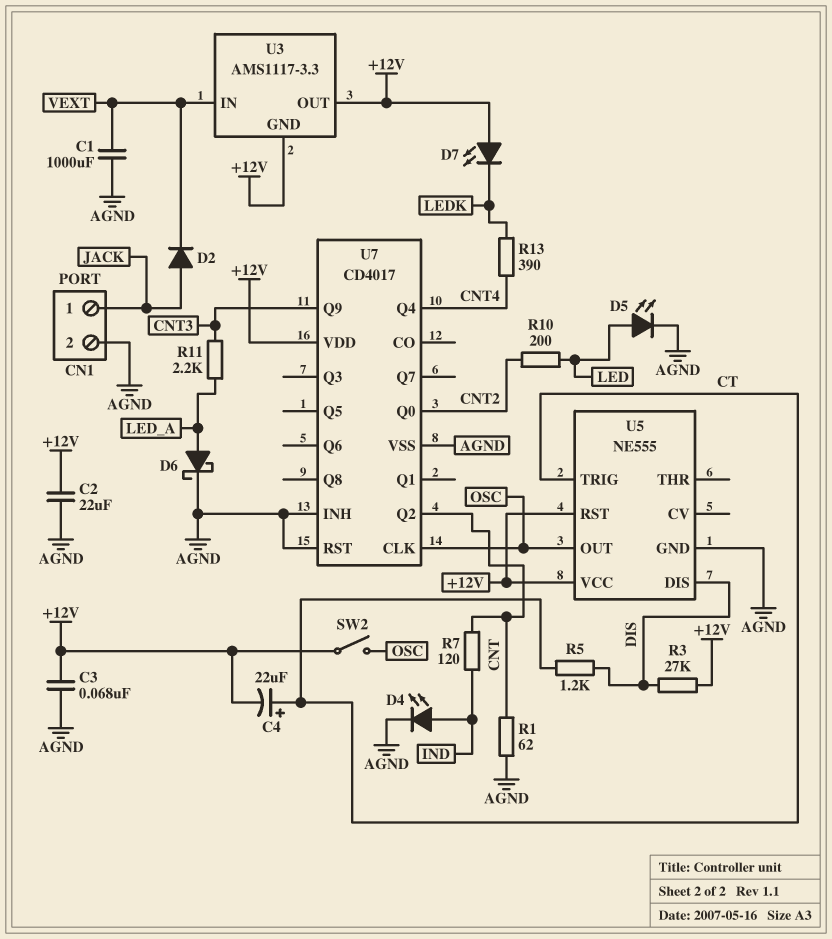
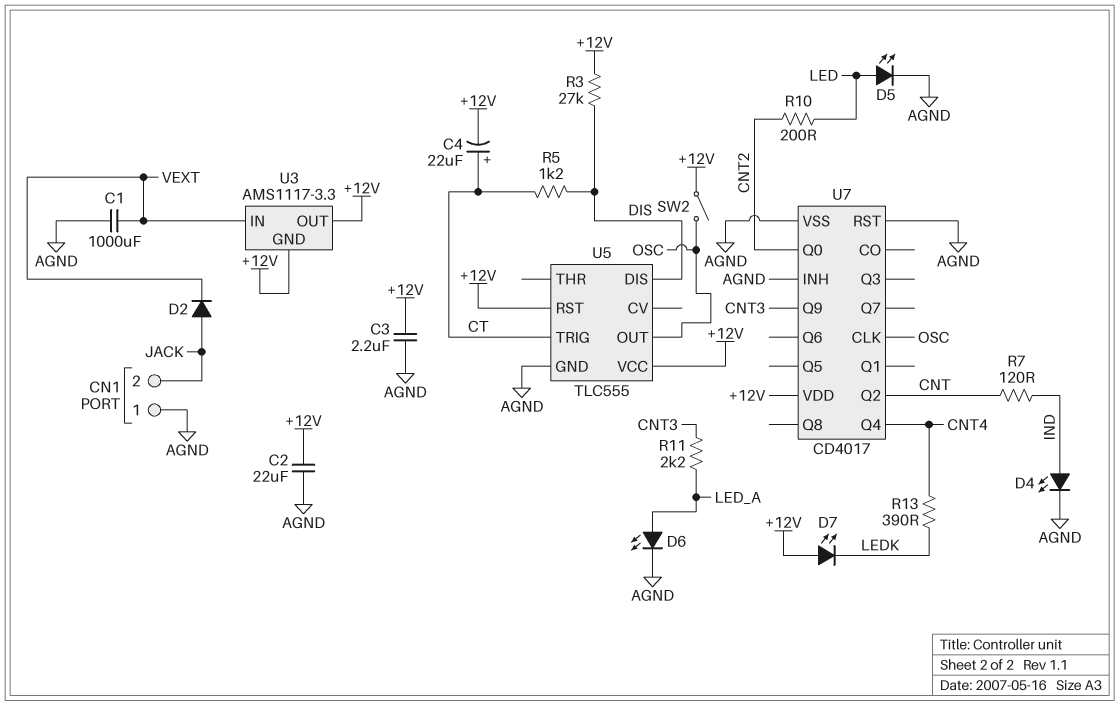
C3: 68nF (+12V, AGND) -> 2.2uF (+12V, AGND)
CN1 pin 1: JACK -> AGND
CN1 pin 2: AGND -> JACK
D6: schottky (A LED_A, K AGND) -> LED (A LED_A, K AGND)
R1: 62 (AGND, CNT) -> none
U5: NE555 -> TLC555

